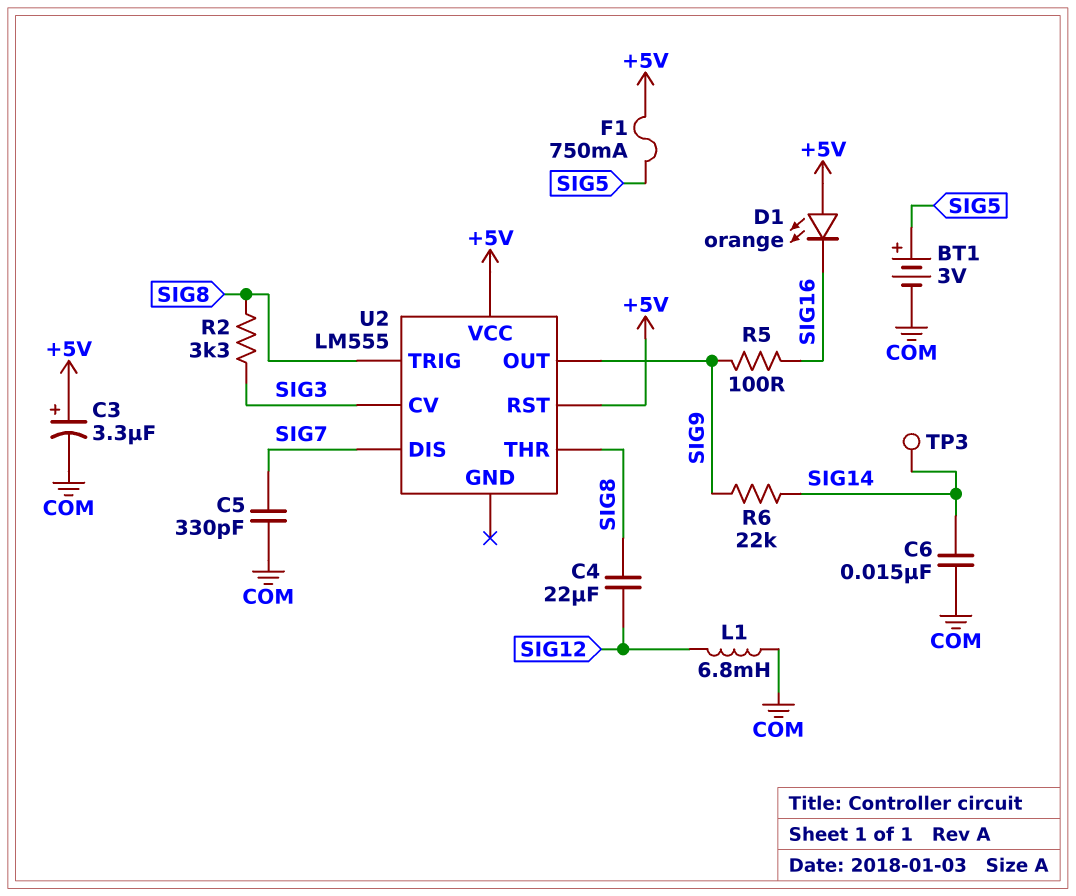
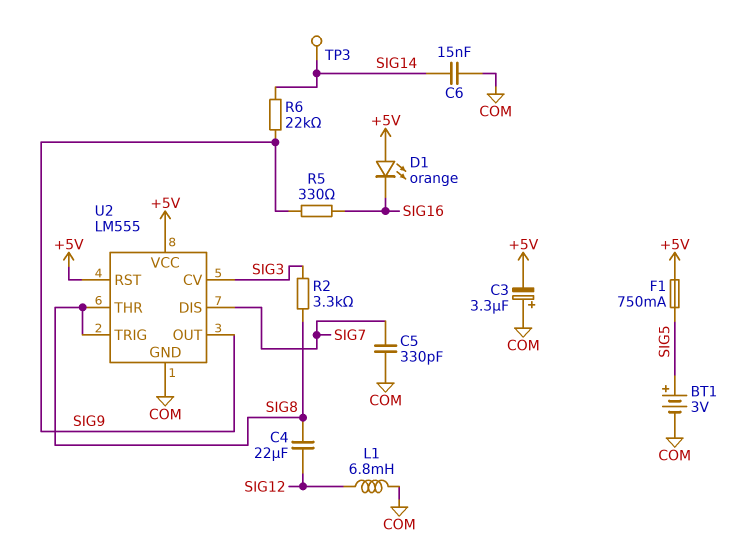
C3: 3.3uF (plus +5V, minus COM) -> 3.3uF (plus COM, minus +5V)
R5: 100 (SIG9, SIG16) -> 330 (SIG9, SIG16)
U2 pin GND: none -> COM

